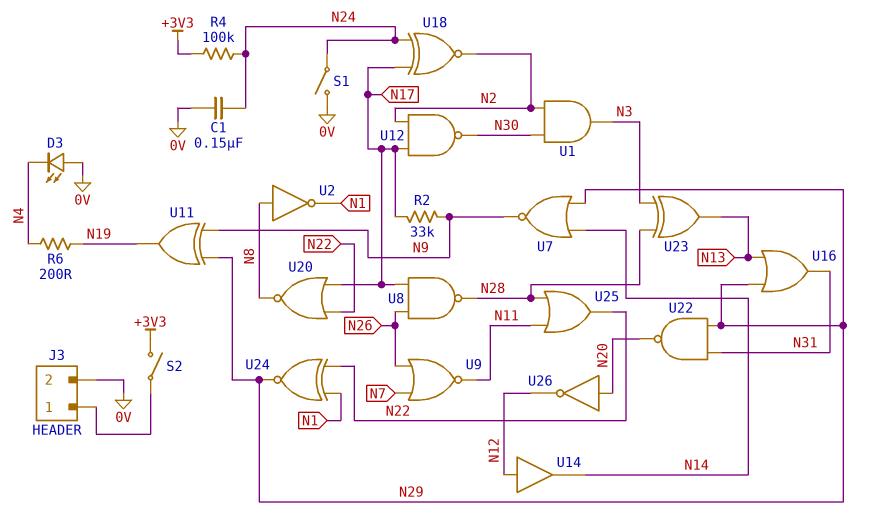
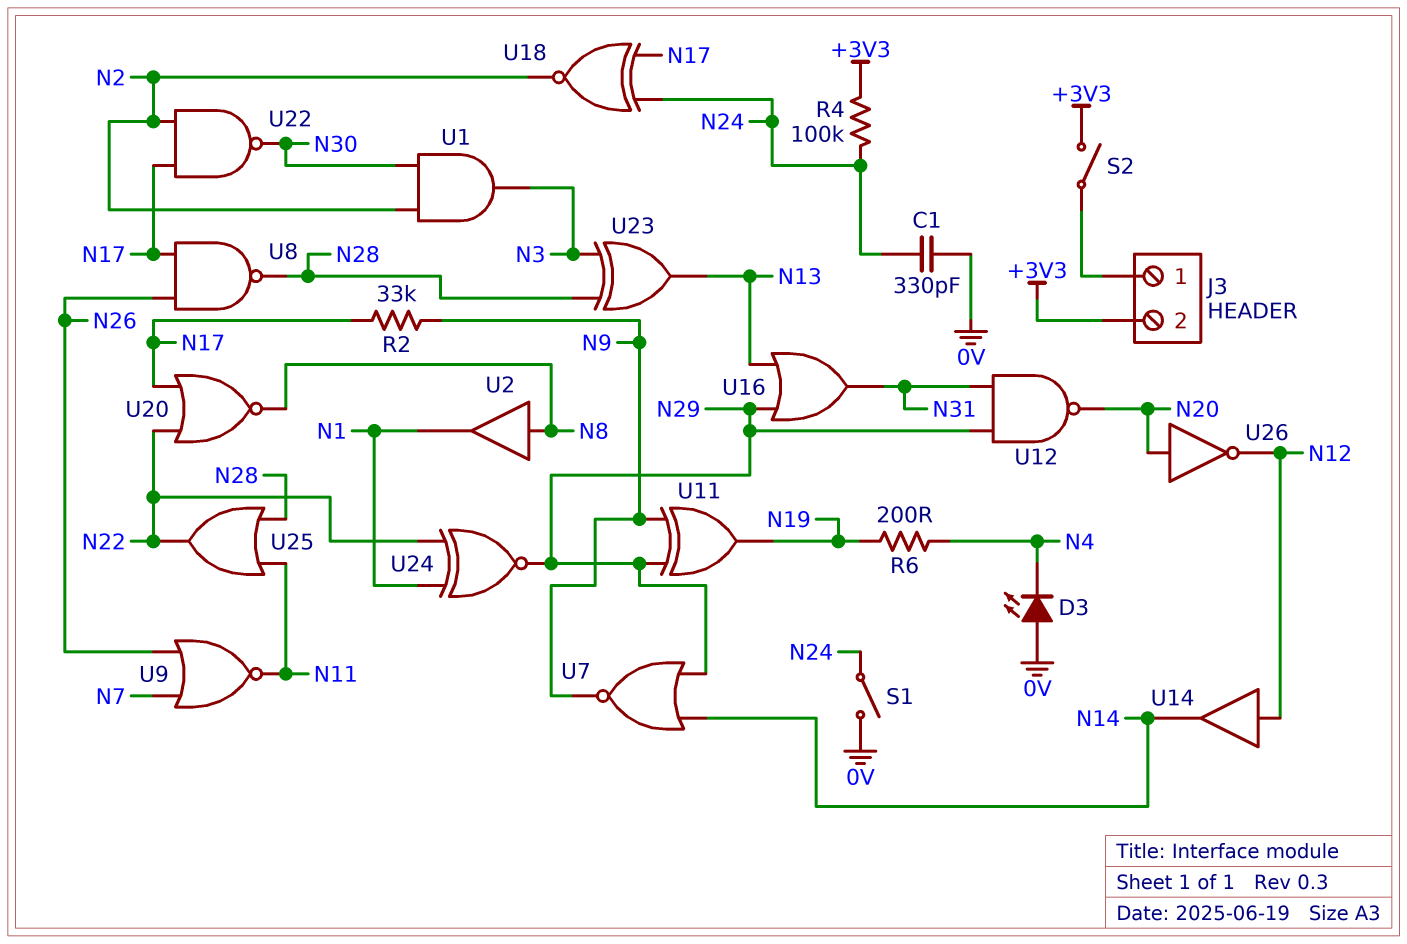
C1: 150nF (0V, N24) -> 330pF (0V, N24)
J3 pin 2: 0V -> +3V3
U2: NOT (in N8, out N1) -> buffer (in N8, out N1)
U12: NAND (in N2, in N17, out N30) -> NAND (in N29, in N31, out N20)
U22: NAND (in N29, in N31, out N20) -> NAND (in N2, in N17, out N30)

